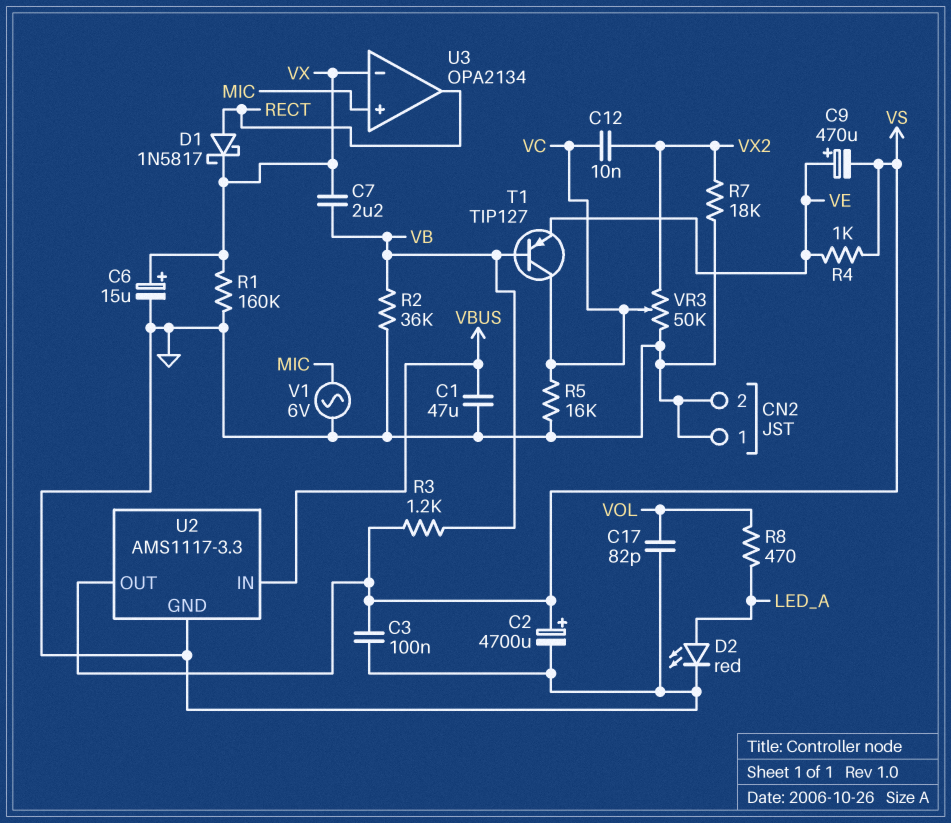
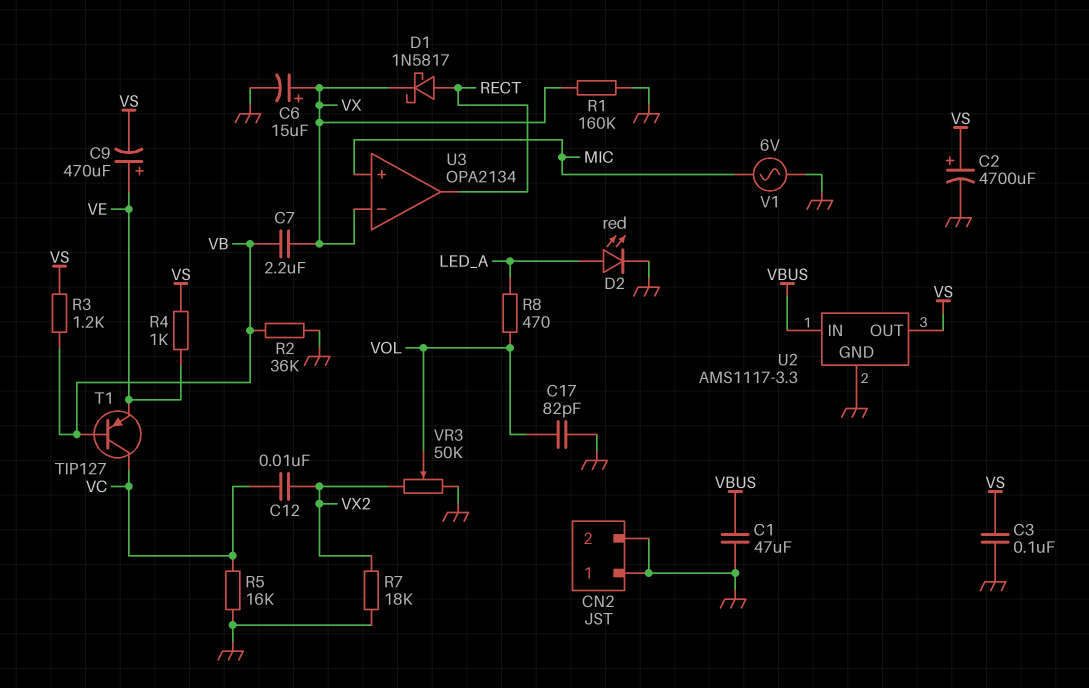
VR3: 50k (GND, VX2, wiper VC) -> 50k (GND, VX2, wiper VOL)

